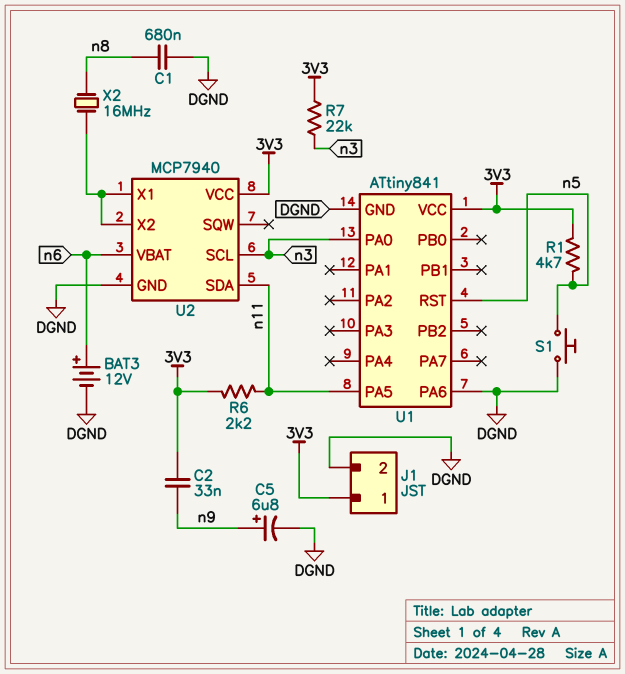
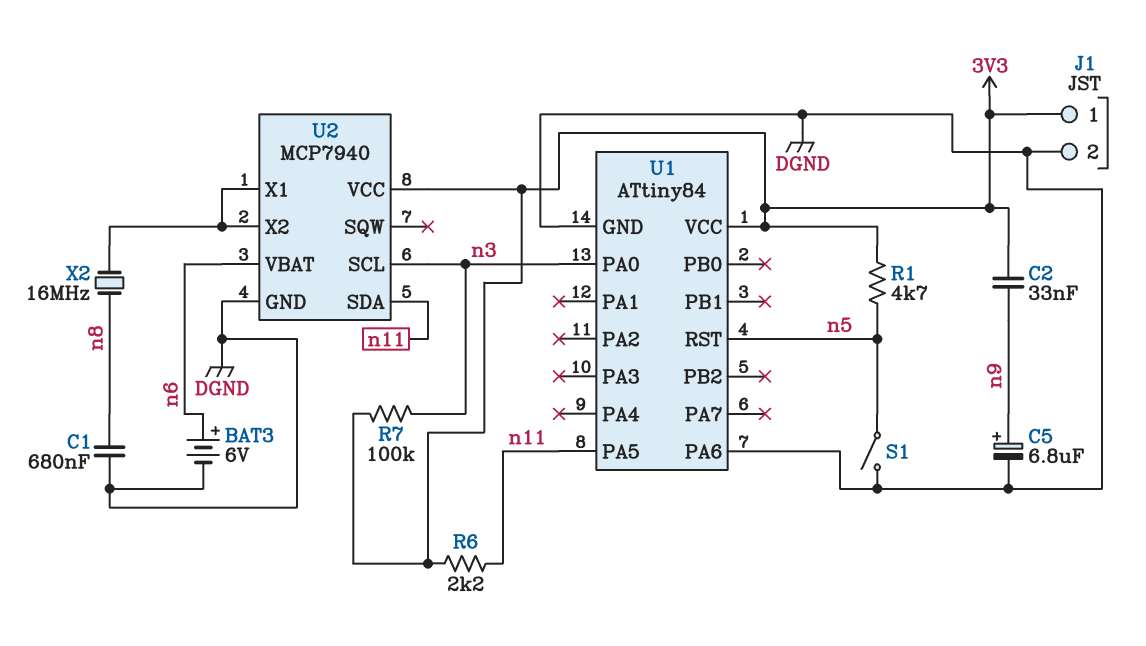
BAT3: 12V (plus n6, minus DGND) -> 6V (plus n6, minus DGND)
R7: 22k (3V3, n3) -> 100k (3V3, n3)
S1: button (DGND, n5) -> switch (DGND, n5)
U1: ATtiny841 -> ATtiny84

